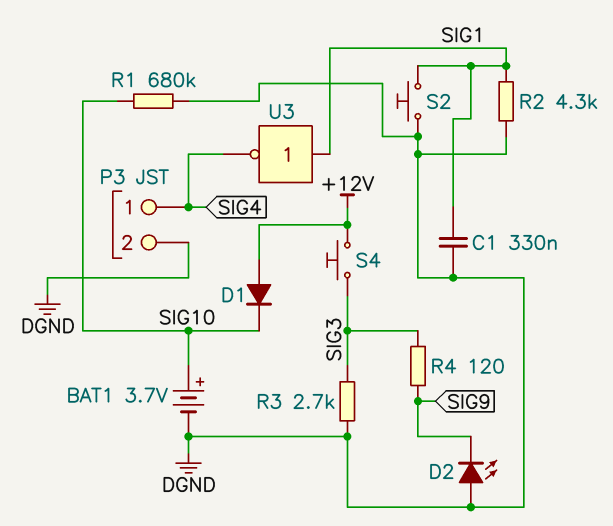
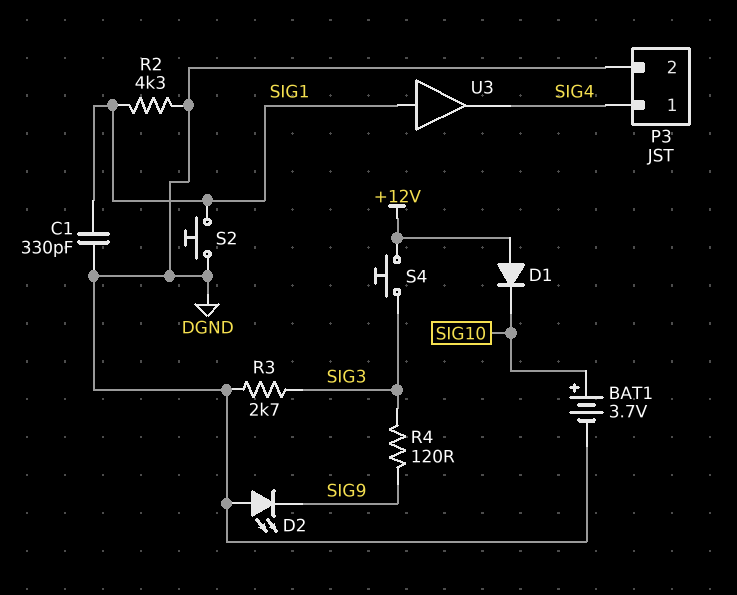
C1: 330nF (DGND, SIG1) -> 330pF (DGND, SIG1)
R1: 680k (DGND, SIG10) -> none
U3: NOT (in SIG1, out SIG4) -> buffer (in SIG1, out SIG4)

